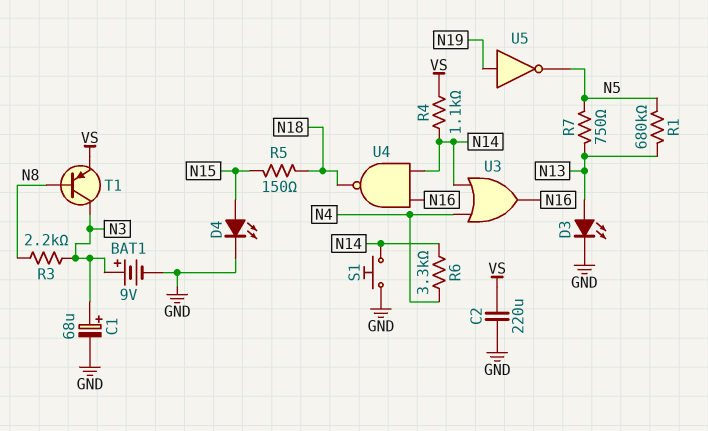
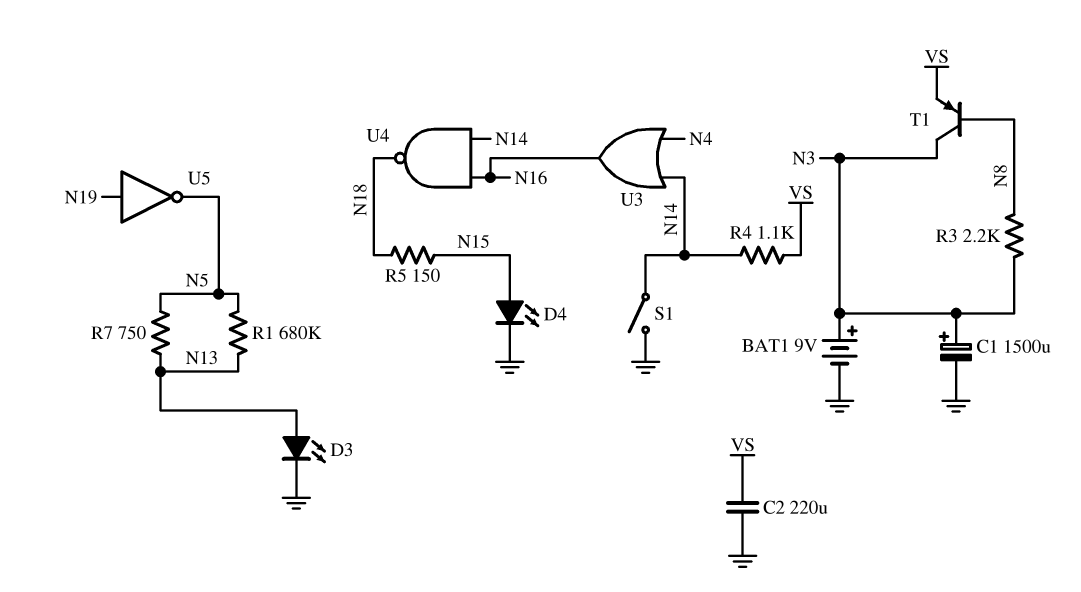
C1: 68uF (plus N3, minus GND) -> 1500uF (plus N3, minus GND)
R6: 3.3k (N4, N14) -> none
S1: button (GND, N14) -> switch (GND, N14)

